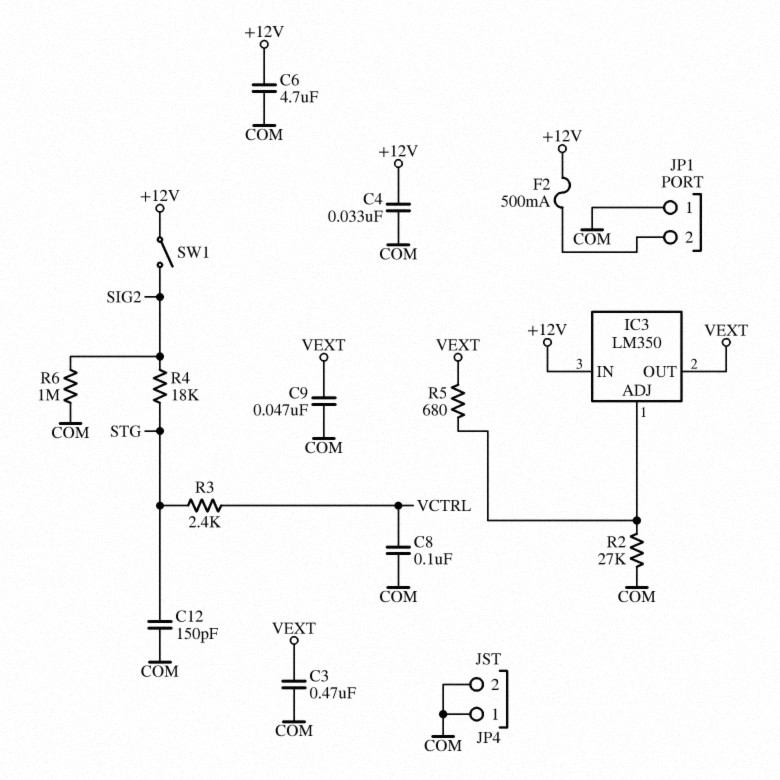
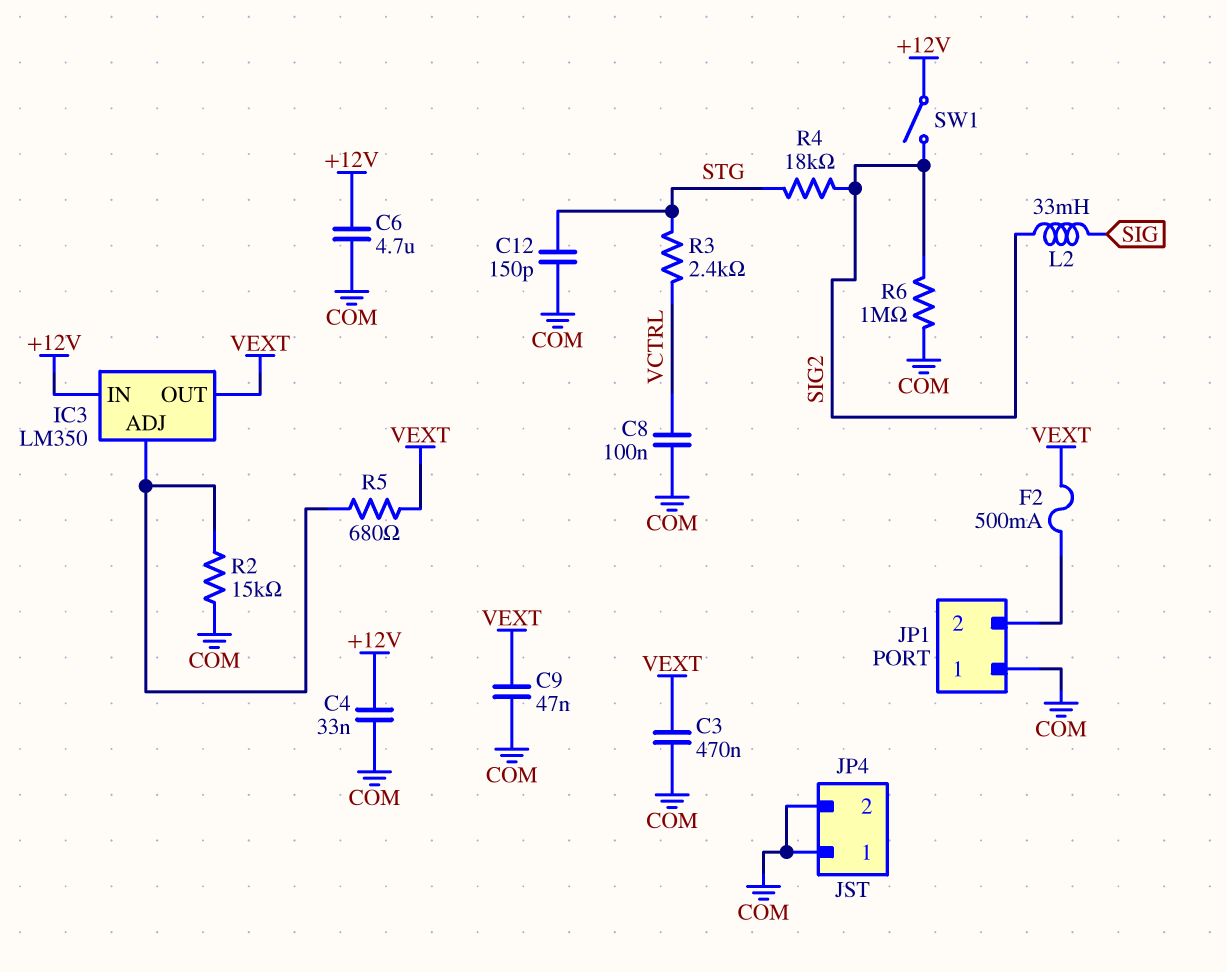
F2: 500mA (+12V, JP1/2) -> 500mA (JP1/2, VEXT)
L2: none -> 33mH (SIG, SIG2)
R2: 27k (COM, IC3/ADJ) -> 15k (COM, IC3/ADJ)

